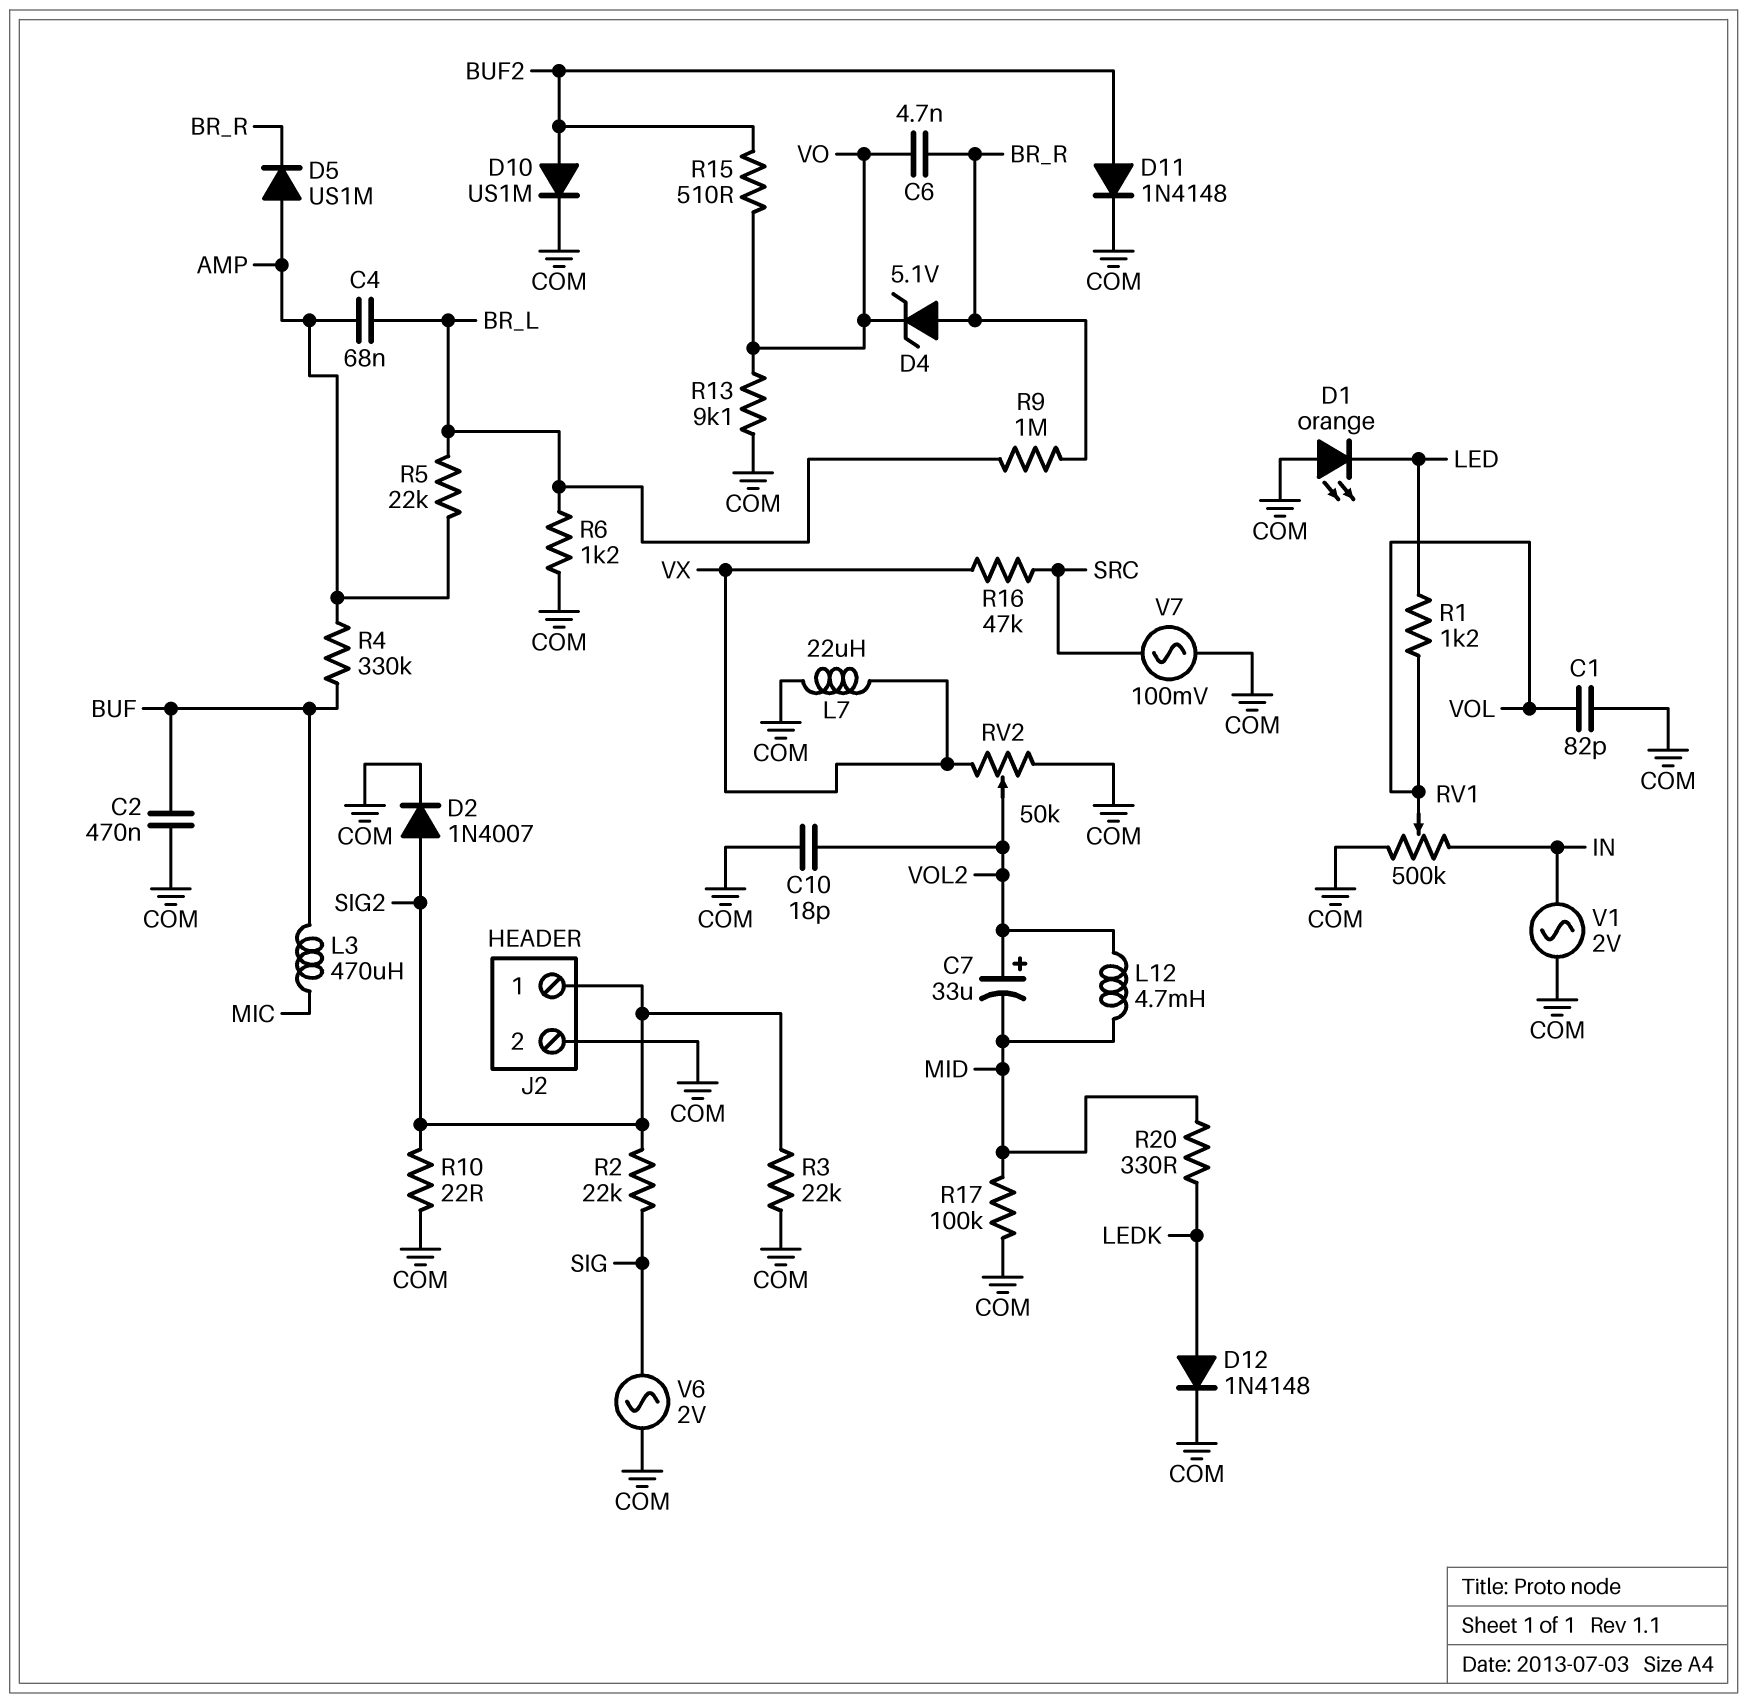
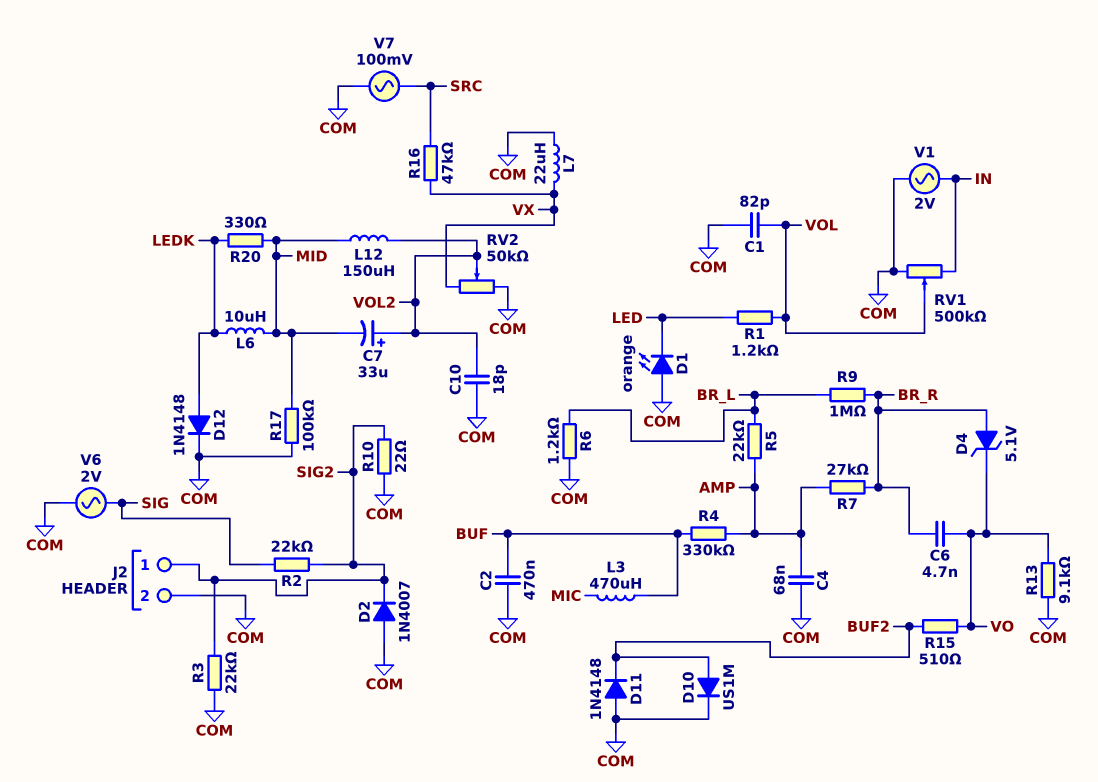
C4: 68nF (AMP, BR_L) -> 68nF (AMP, COM)
D2: diode 1N4007 (A SIG2, K COM) -> diode 1N4007 (A COM, K SIG2)
D5: diode US1M (A AMP, K BR_R) -> none
D11: diode 1N4148 (A BUF2, K COM) -> diode 1N4148 (A COM, K BUF2)
L6: none -> 10uH (LEDK, MID)
L12: 4.7mH (MID, VOL2) -> 150uH (MID, VOL2)
R7: none -> 27k (AMP, BR_R)

